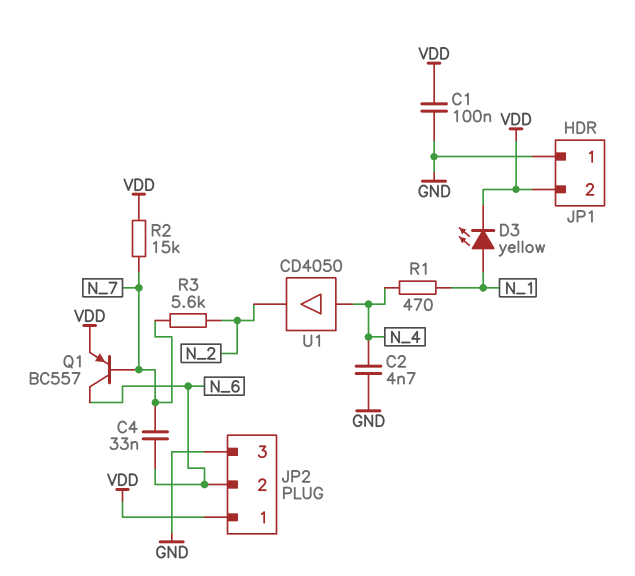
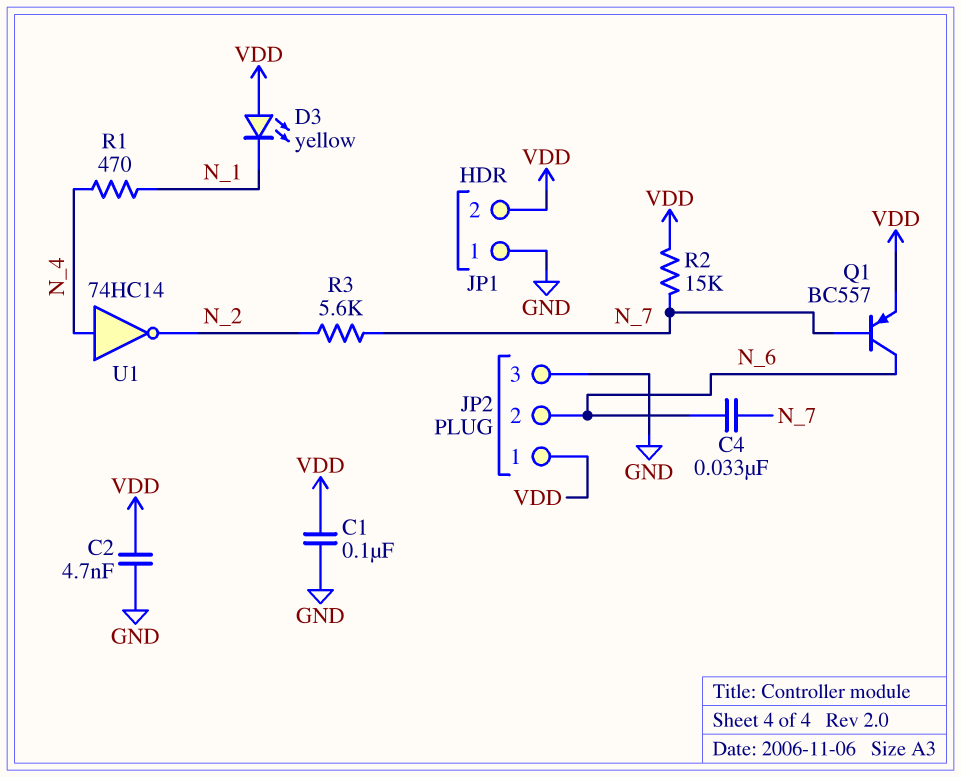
C2: 4.7nF (GND, N_4) -> 4.7nF (GND, VDD)
D3: LED yellow (A N_1, K VDD) -> LED yellow (A VDD, K N_1)
U1: buffer CD4050 (in N_4, out N_2) -> NOT 74HC14 (in N_4, out N_2)

